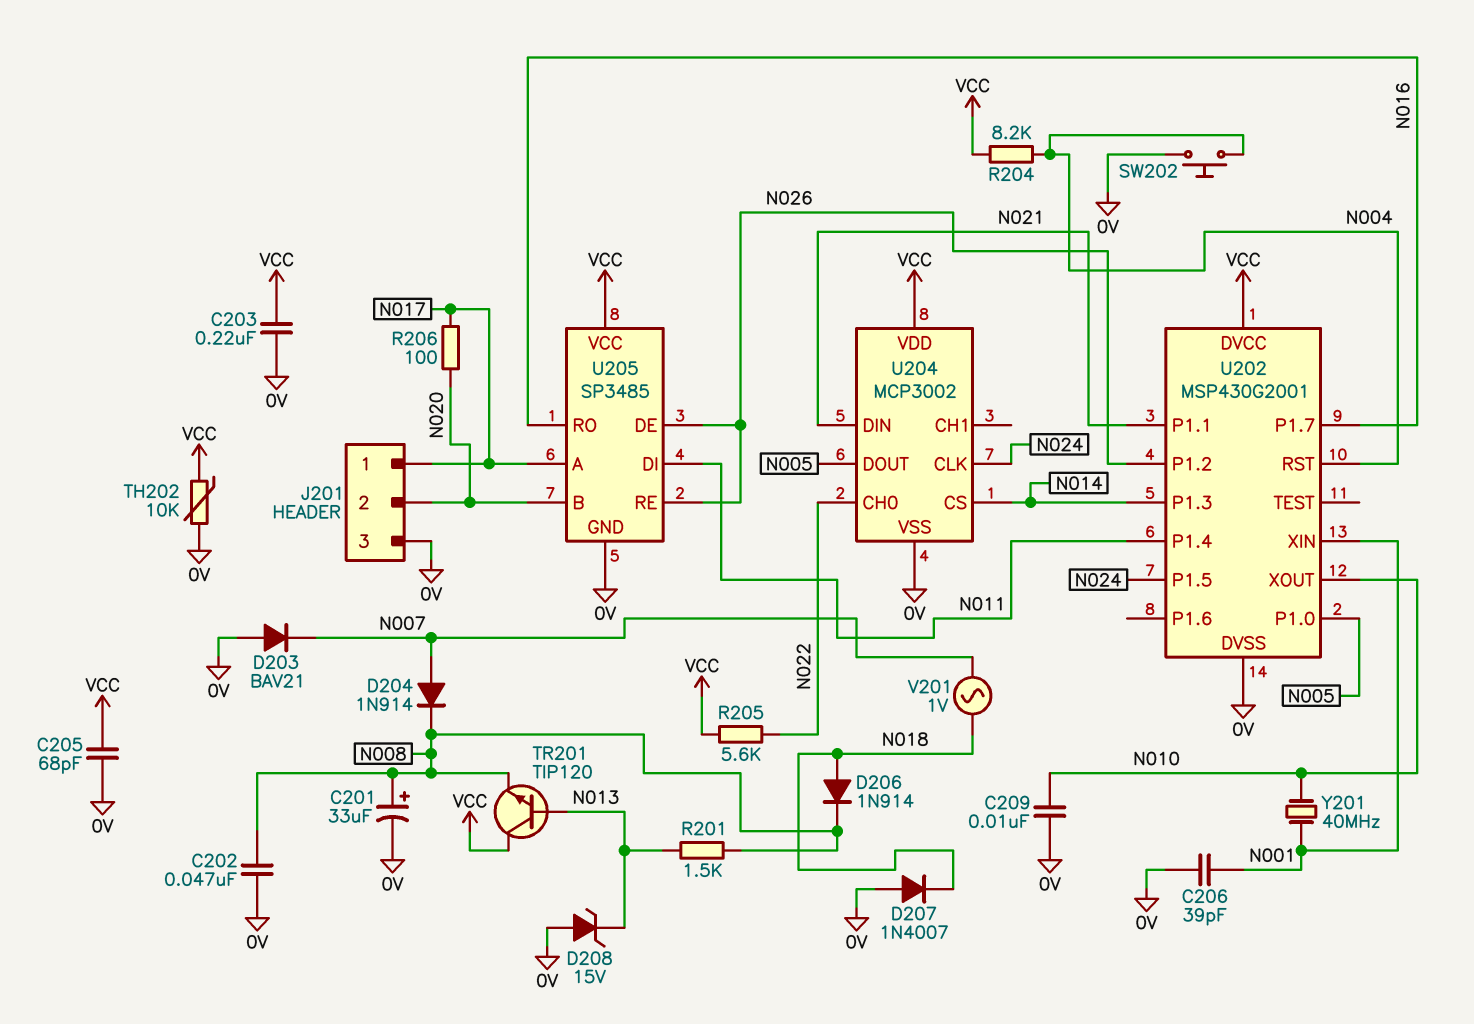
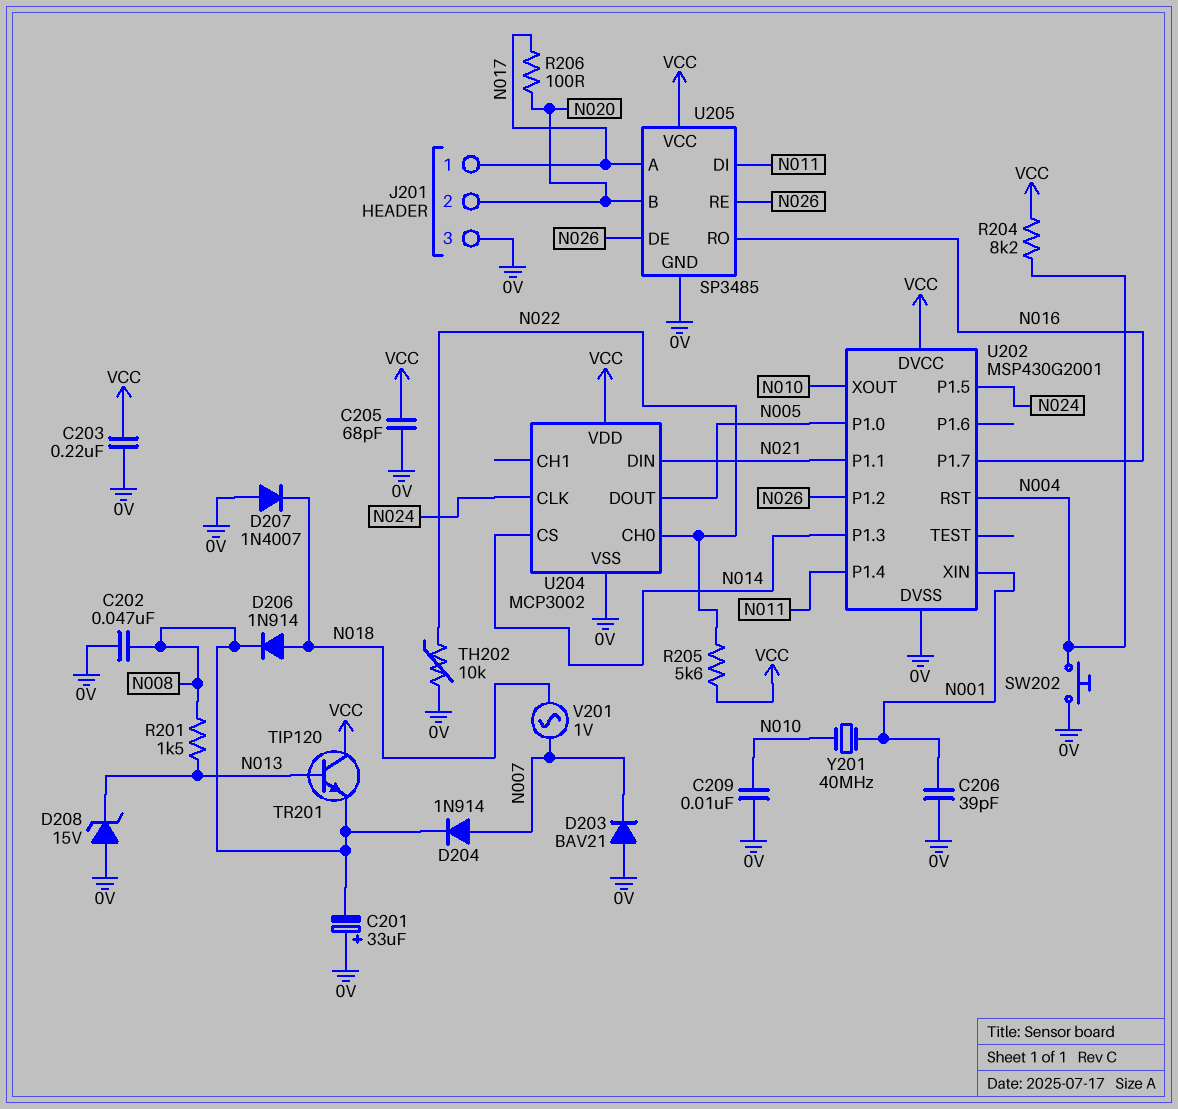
C201: 33uF (plus N008, minus 0V) -> 33uF (plus 0V, minus N008)
TH202: 10k (0V, VCC) -> 10k (0V, N022)

